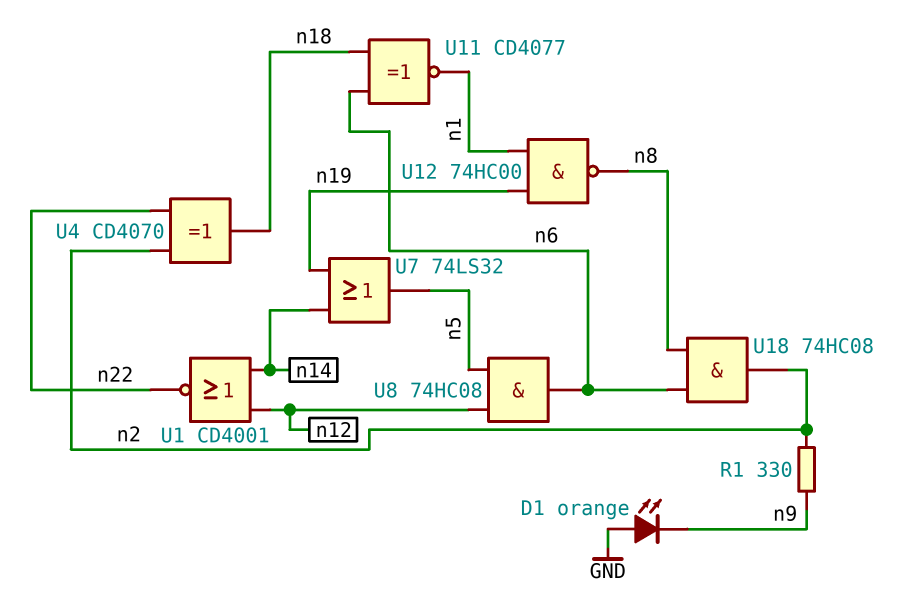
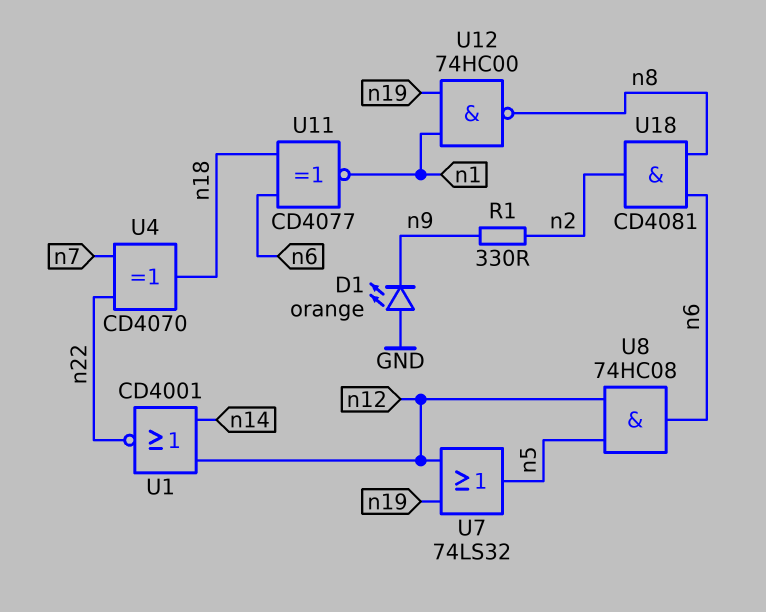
U4: XOR CD4070 (in n2, in n22, out n18) -> XOR CD4070 (in n7, in n22, out n18)
U7: OR 74LS32 (in n14, in n19, out n5) -> OR 74LS32 (in n12, in n19, out n5)
U18: AND 74HC08 (in n6, in n8, out n2) -> AND CD4081 (in n6, in n8, out n2)

